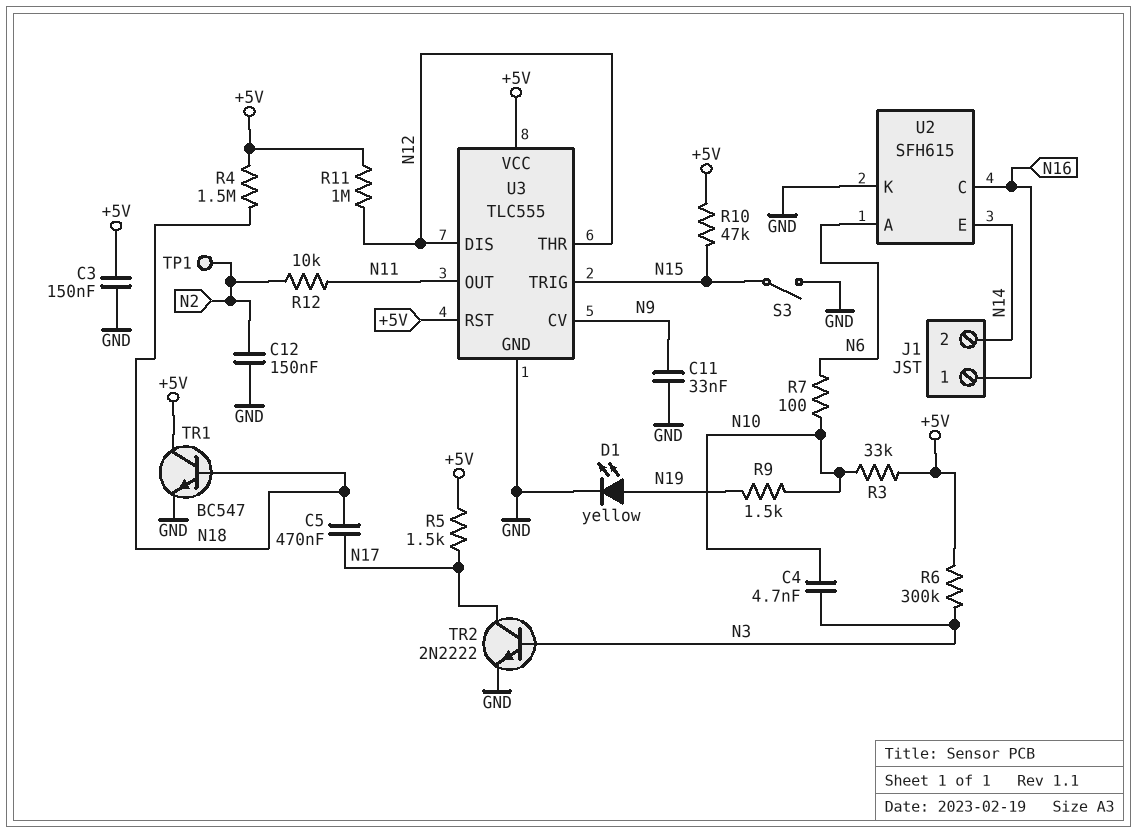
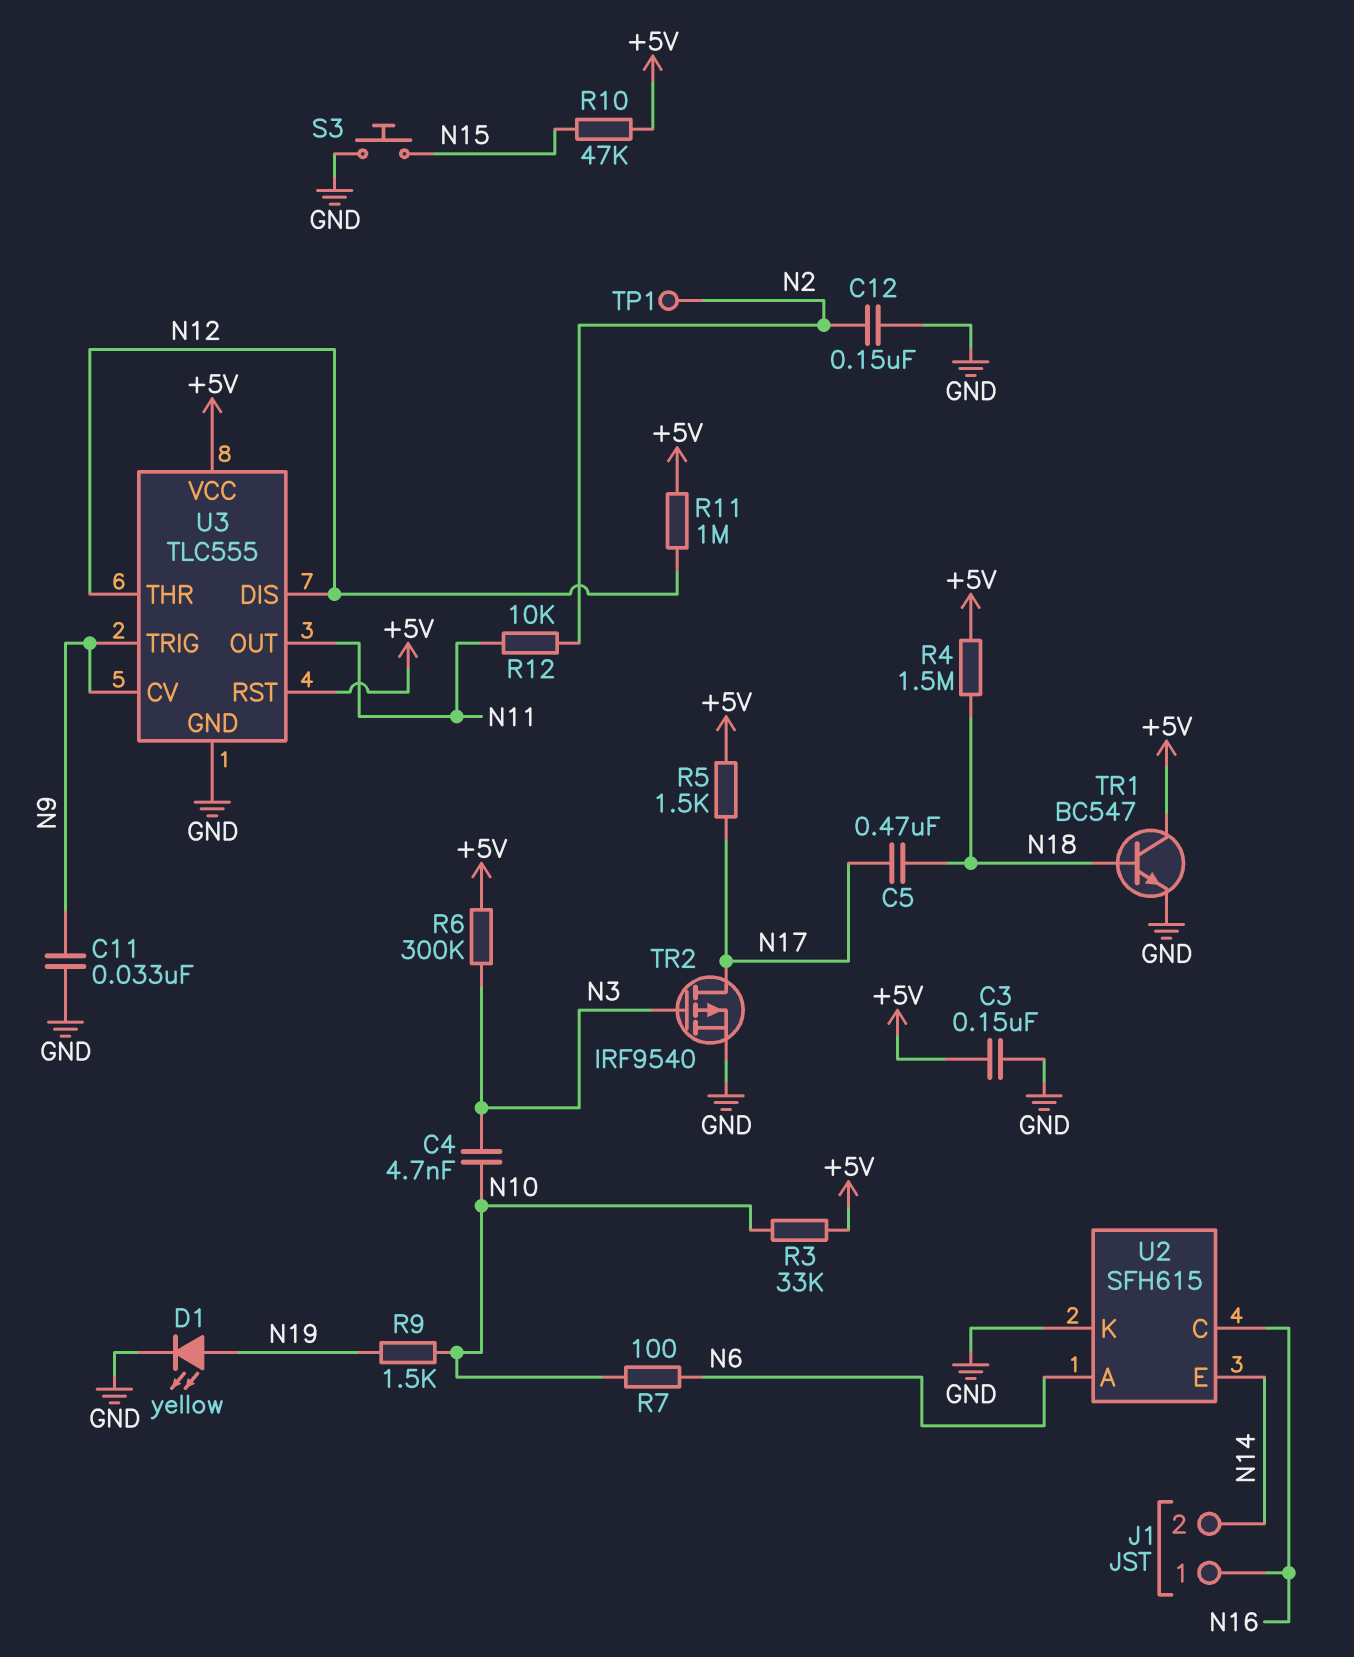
S3: switch (GND, N15) -> button (GND, N15)
TR2: NPN 2N2222 (B N3, C N17, E GND) -> PMOS IRF9540 (G N3, D N17, S GND)
U3 pin TRIG: N15 -> N9

